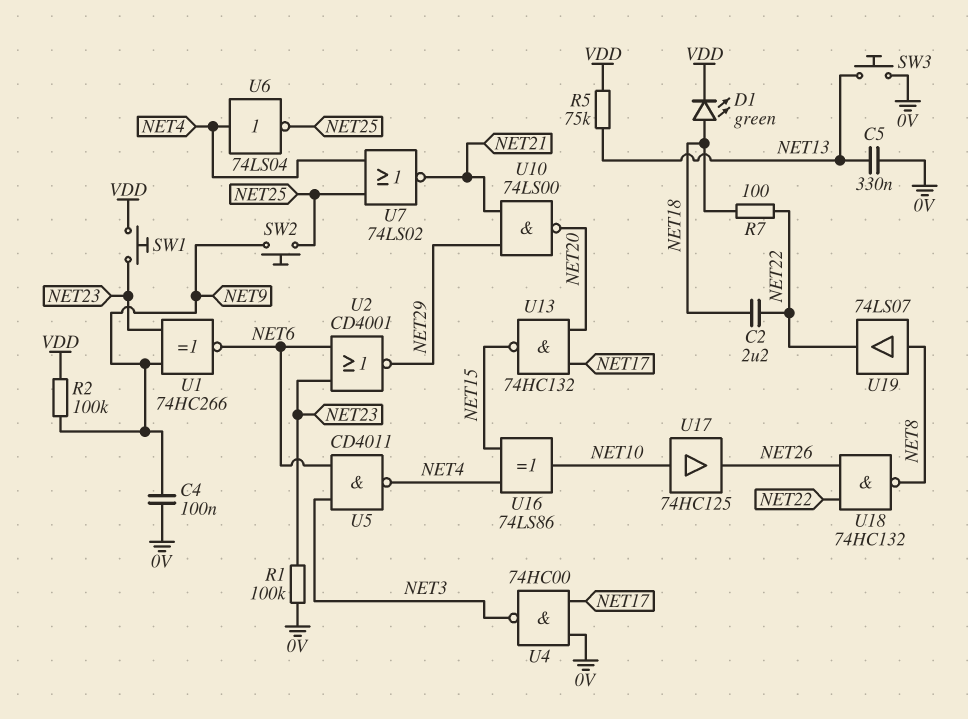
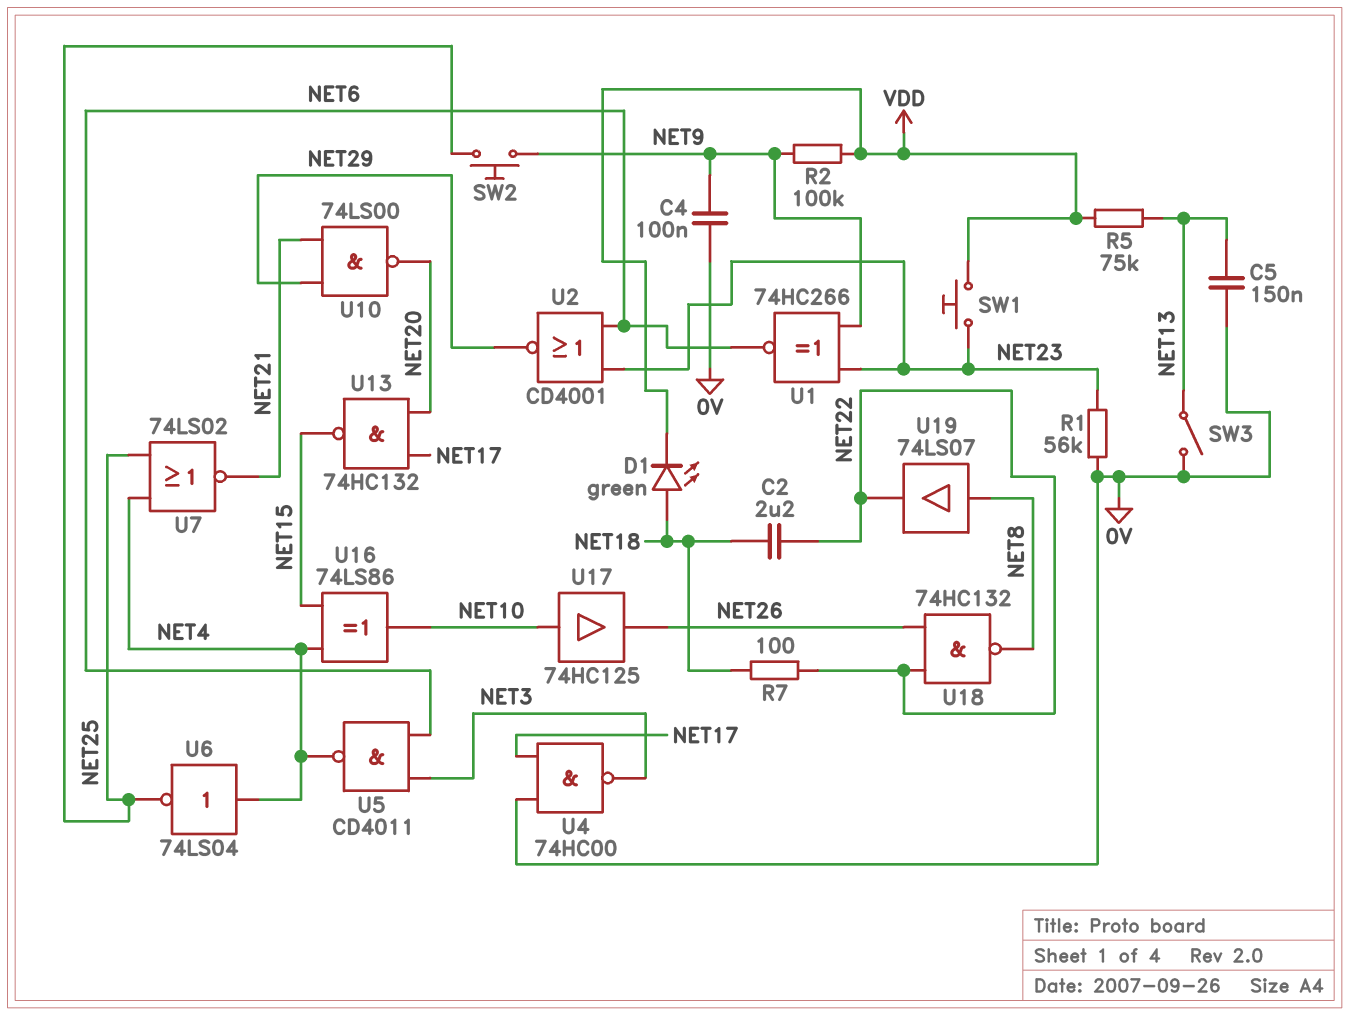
C5: 330nF (0V, NET13) -> 150nF (0V, NET13)
R1: 100k (0V, NET23) -> 56k (0V, NET23)
SW3: button (0V, NET13) -> switch (0V, NET13)

